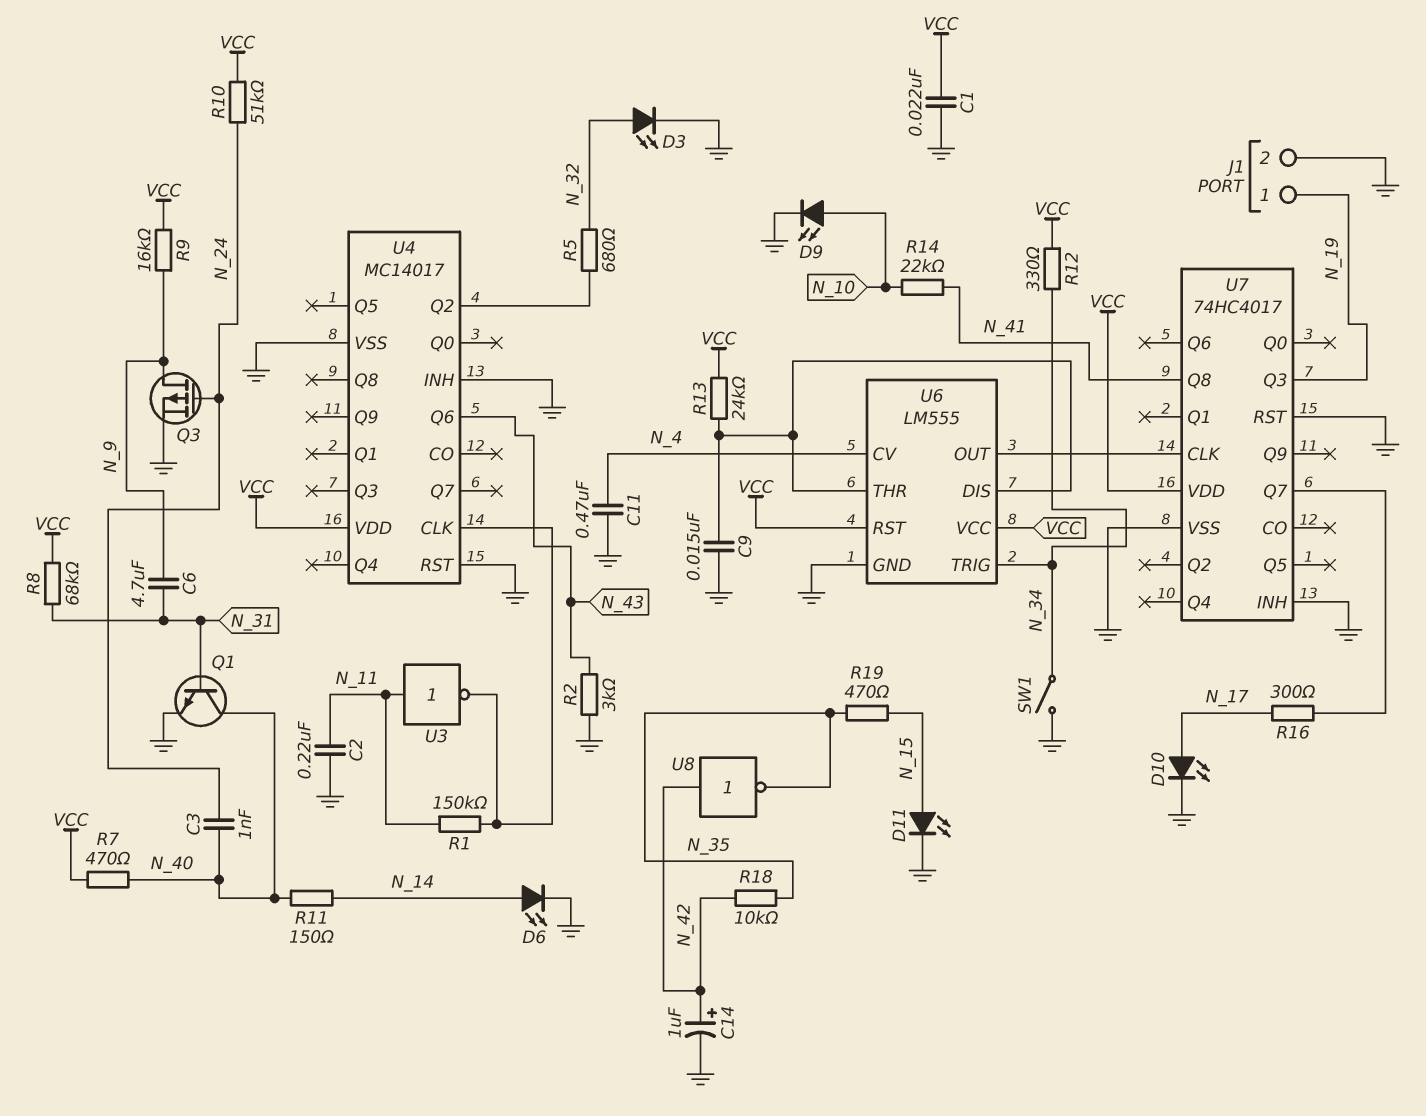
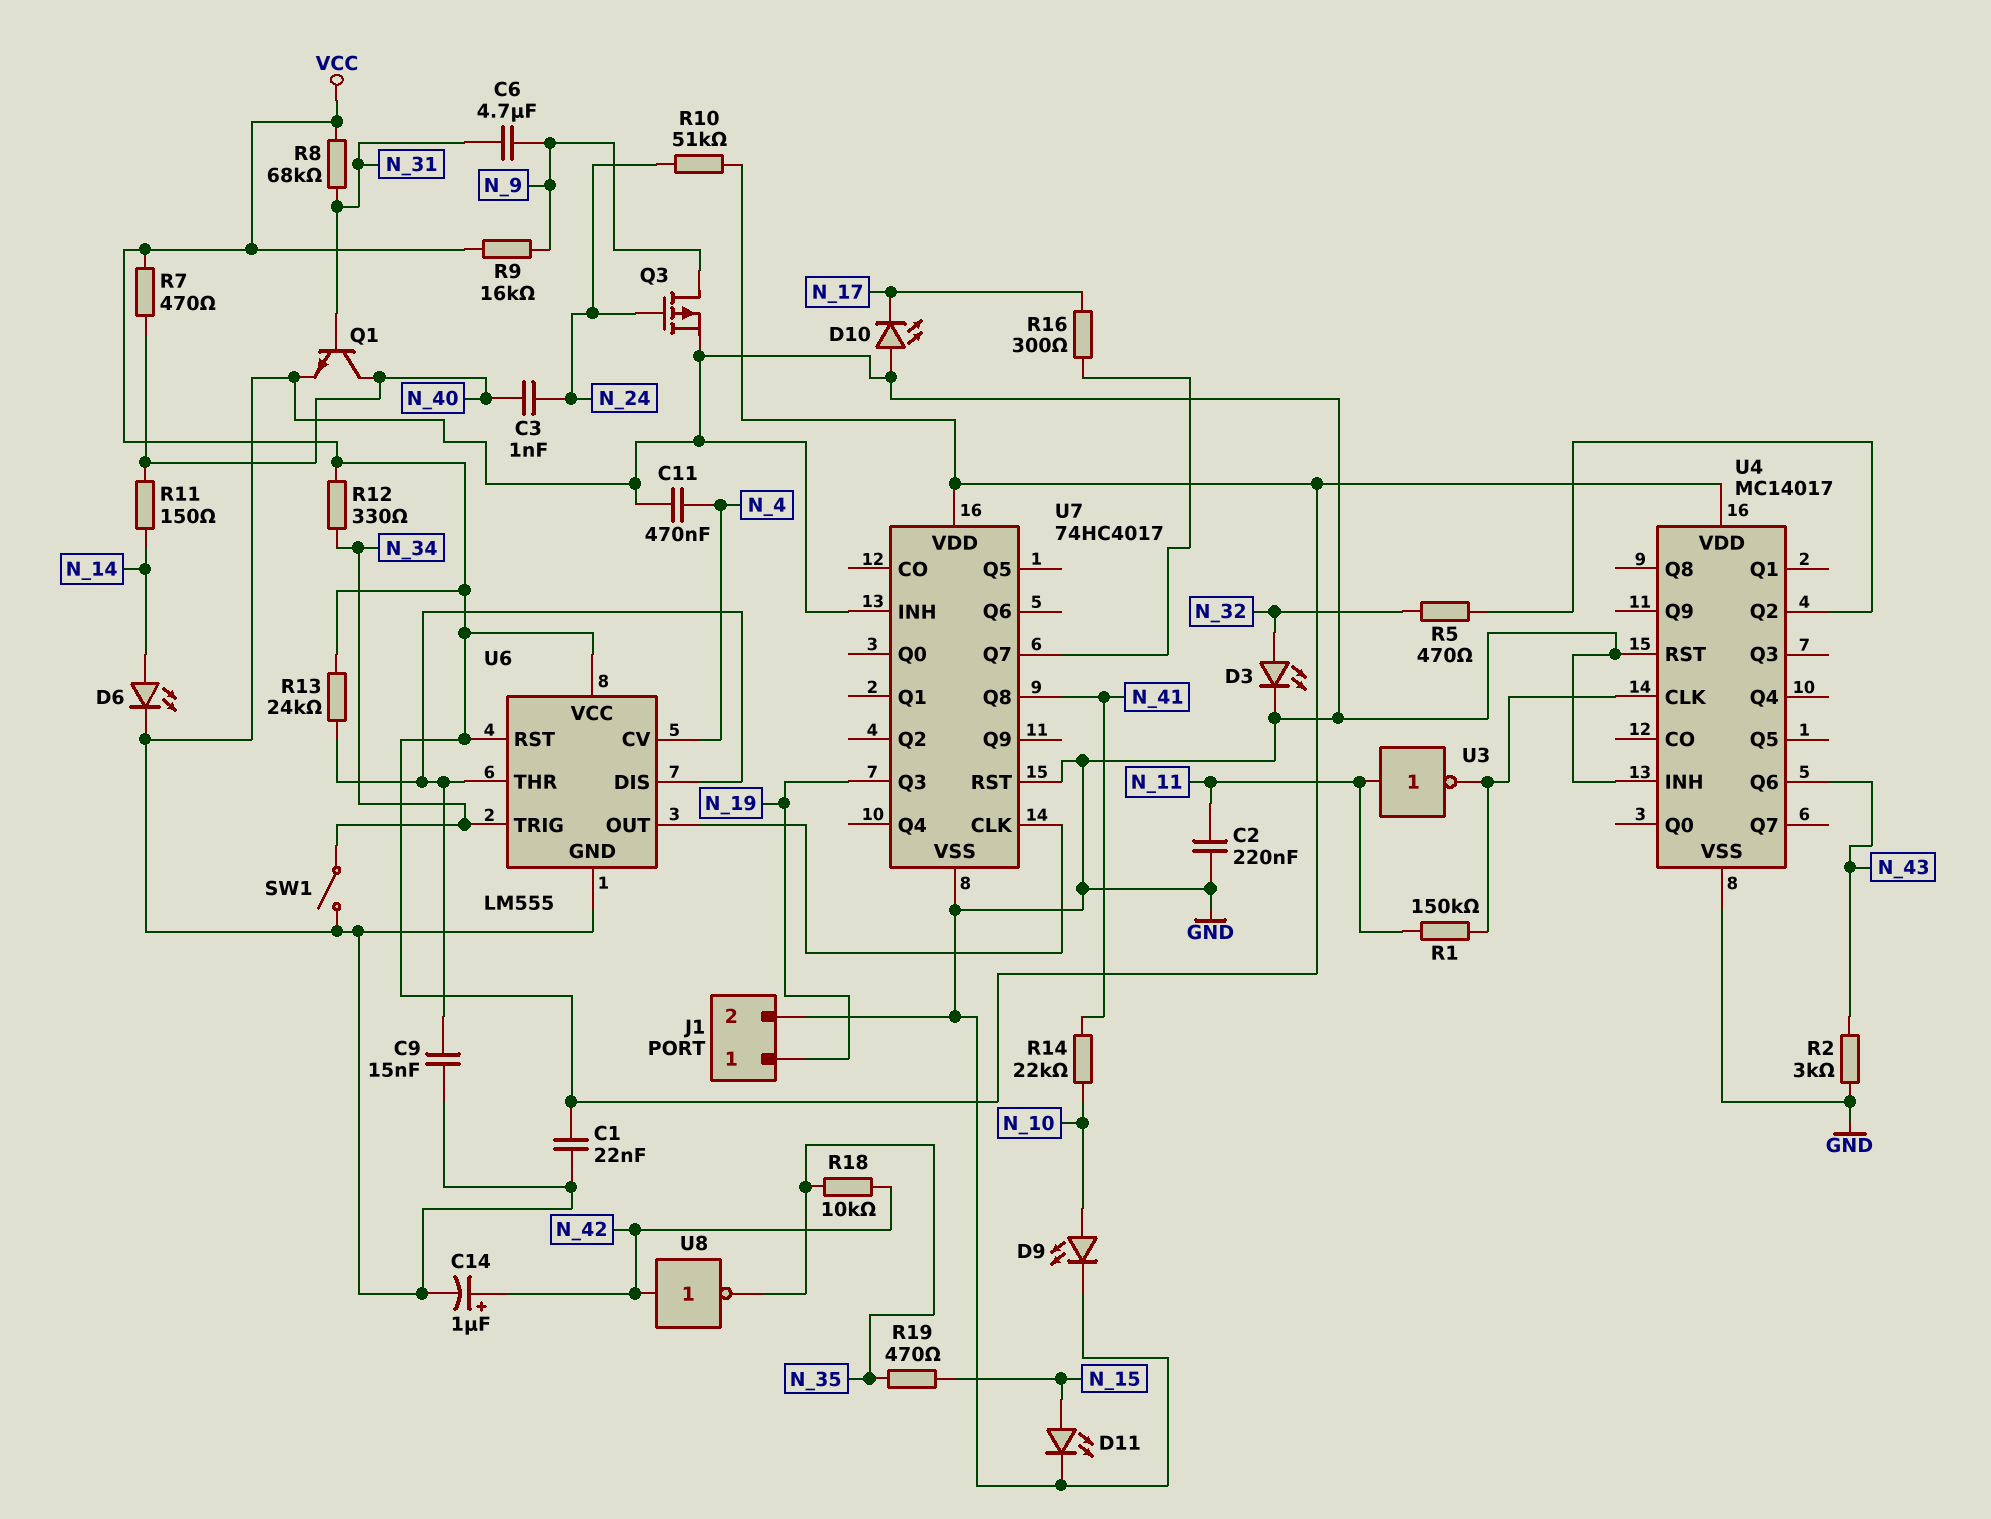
D10: LED (A N_17, K GND) -> LED (A GND, K N_17)
R5: 680 (N_32, U4/Q2) -> 470 (N_32, U4/Q2)

